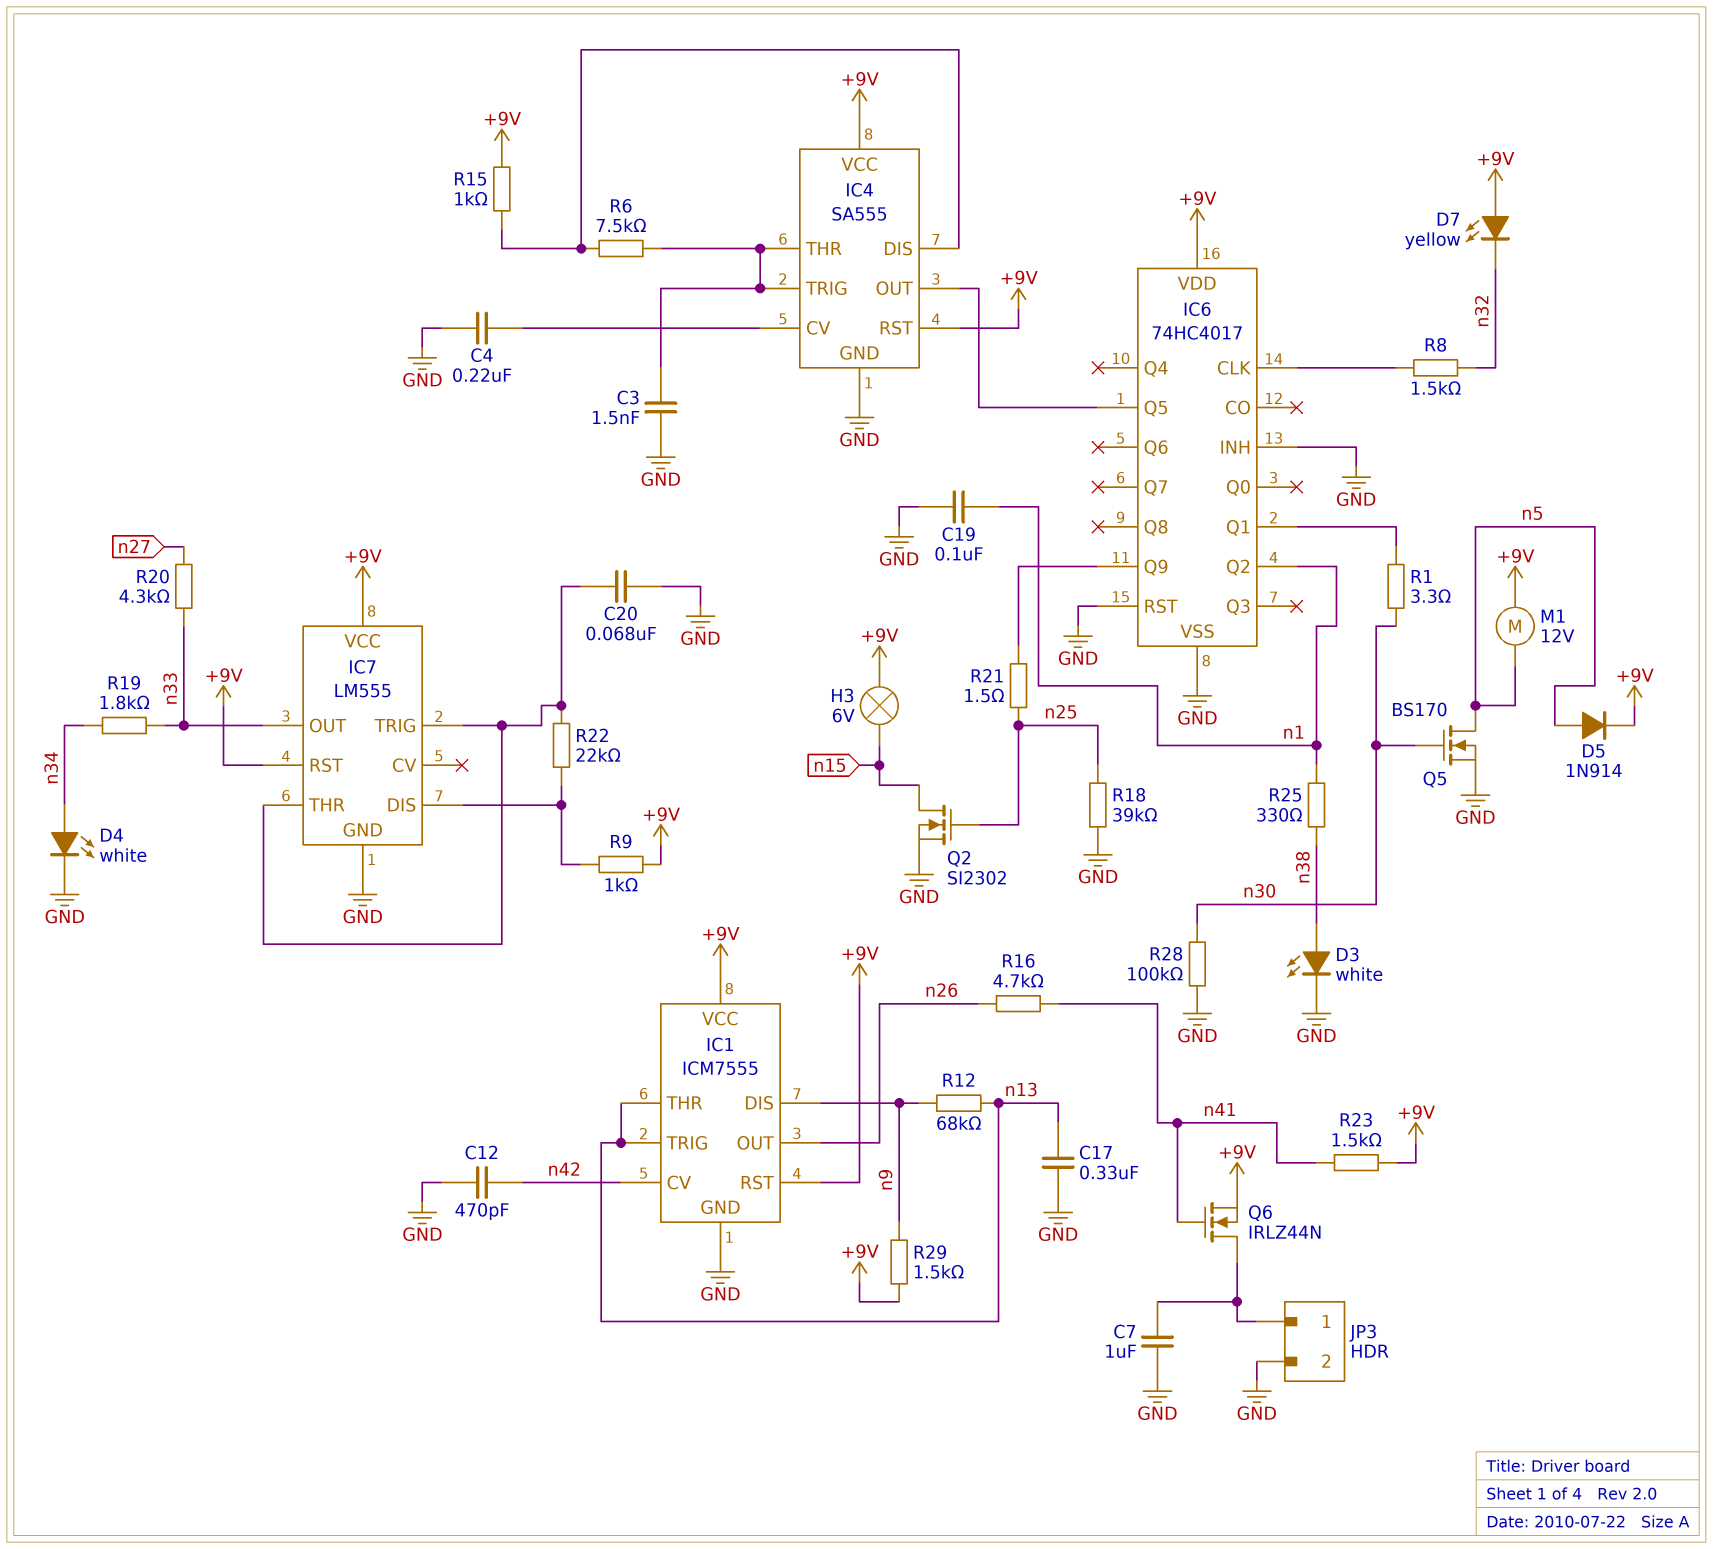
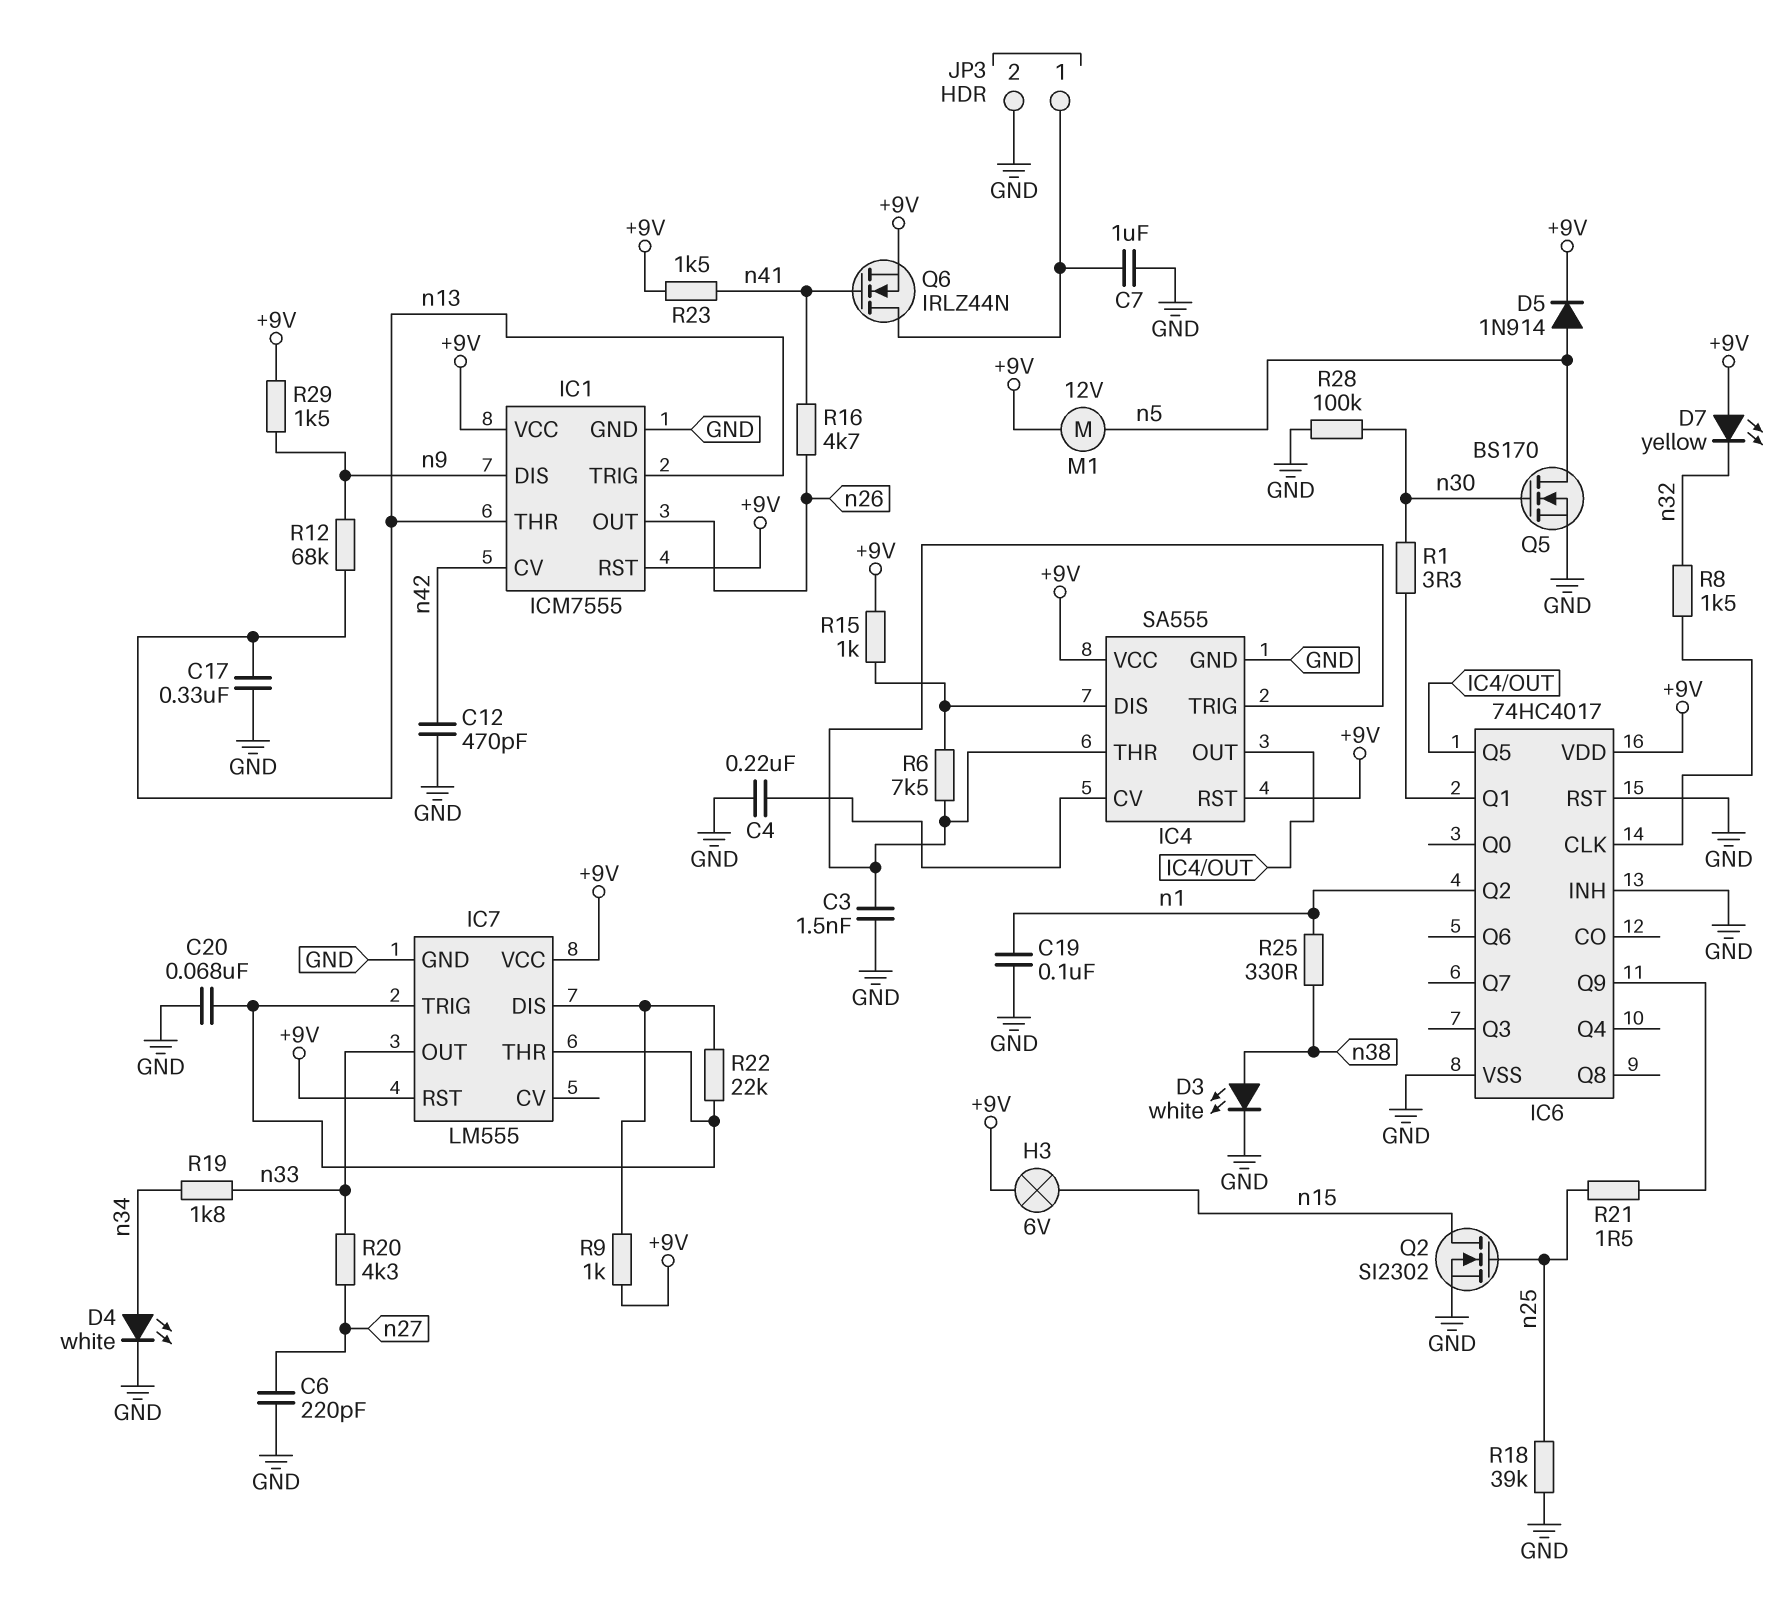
C6: none -> 220pF (GND, n27)

